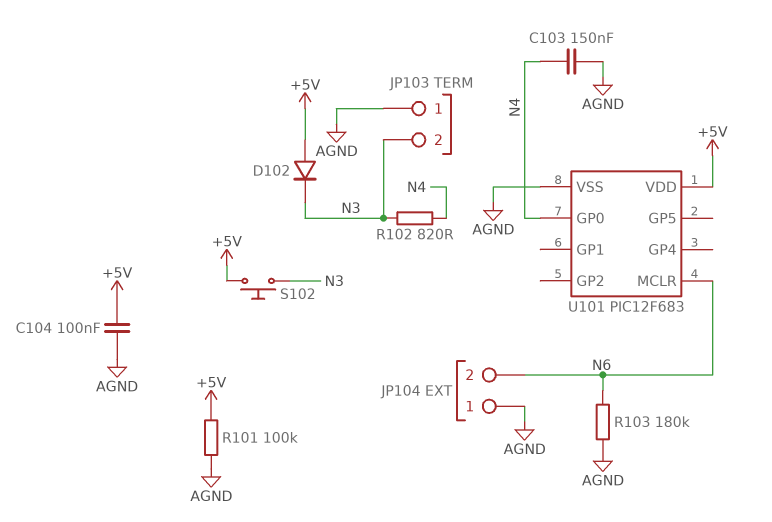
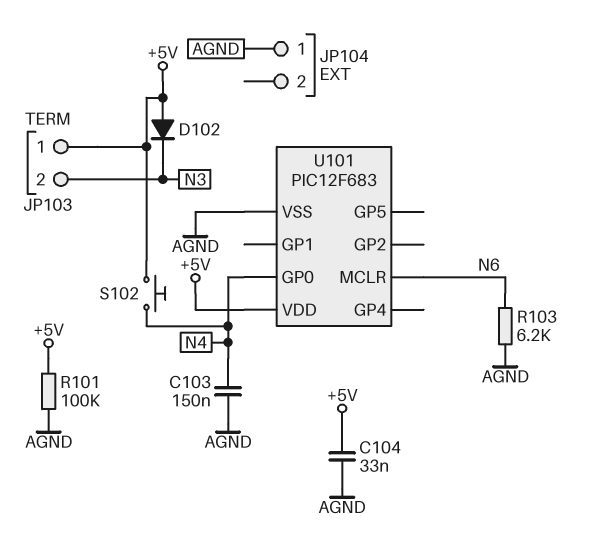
C104: 100nF (+5V, AGND) -> 33nF (+5V, AGND)
JP103 pin 1: AGND -> +5V
JP104 pin 2: N6 -> none
R102: 820 (N3, N4) -> none
R103: 180k (AGND, N6) -> 6.2k (AGND, N6)
S102: button (+5V, N3) -> button (+5V, N4)

